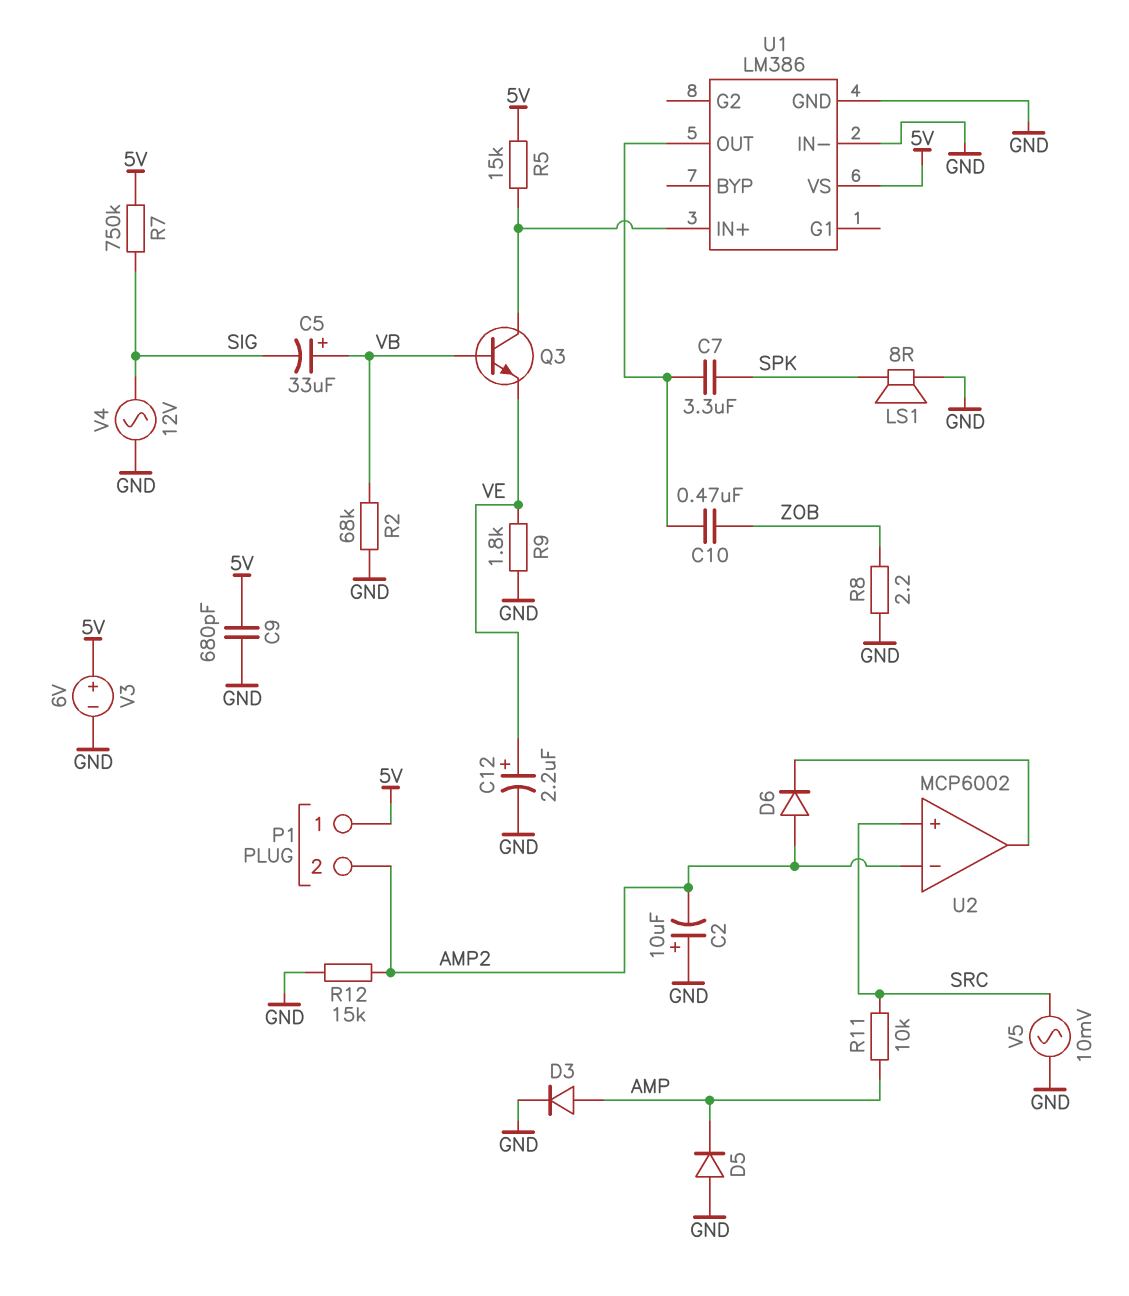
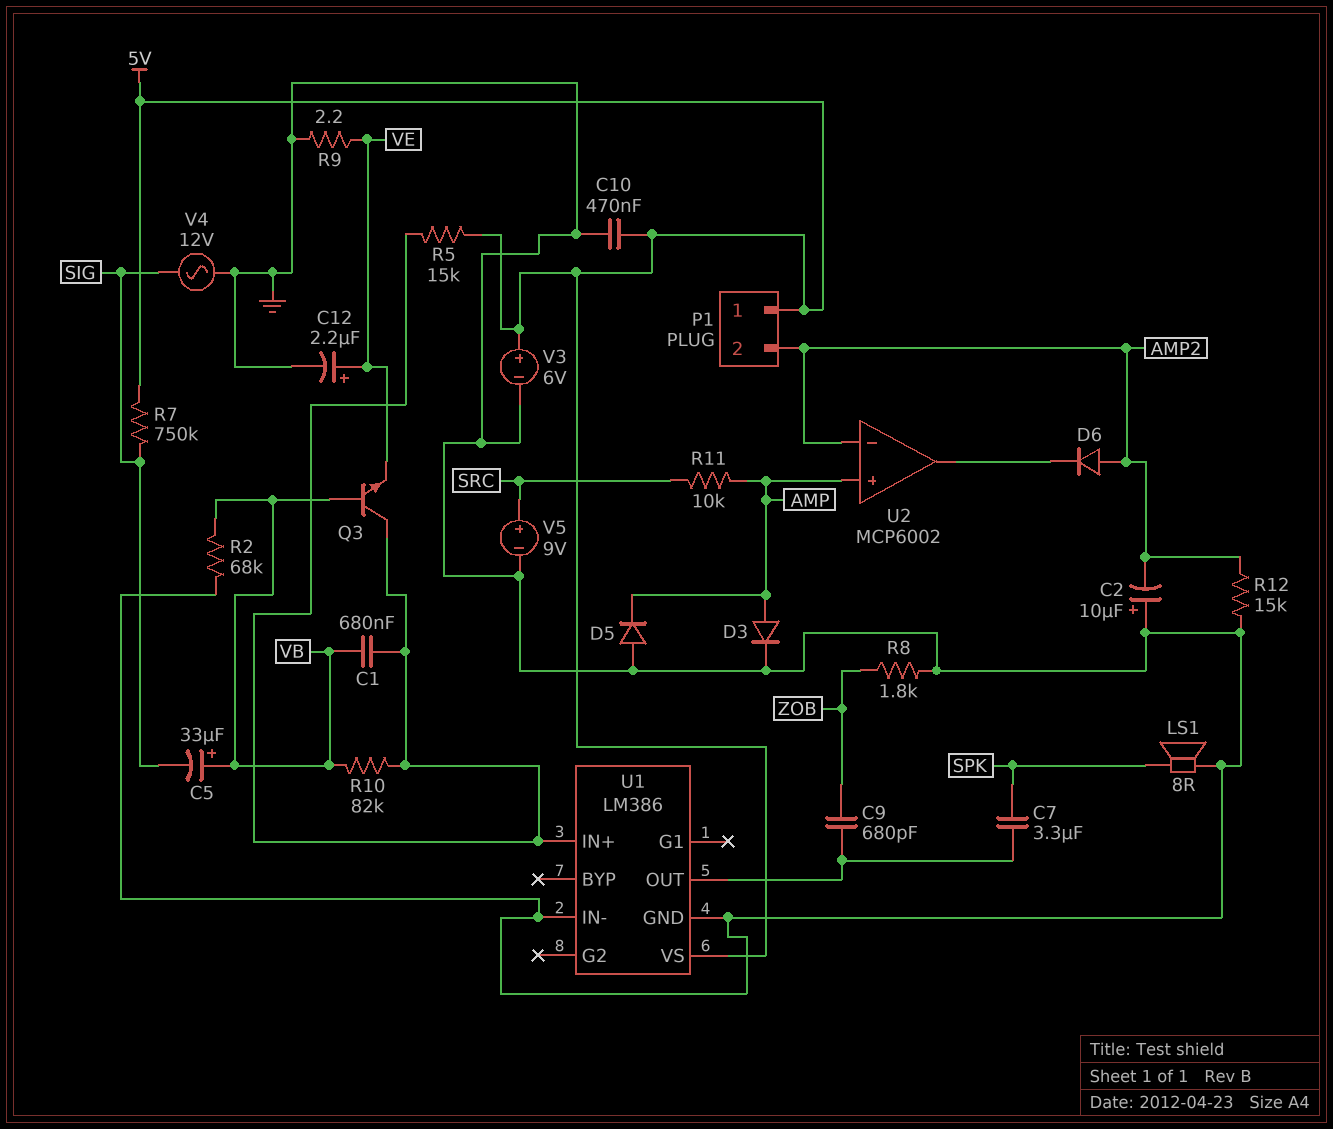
C1: none -> 680nF (U1/IN+, VB)
C9: 680pF (5V, GND) -> 680pF (U1/OUT, ZOB)
C10: 470nF (U1/OUT, ZOB) -> 470nF (5V, GND)
R8: 2.2 (GND, ZOB) -> 1.8k (GND, ZOB)
R9: 1.8k (GND, VE) -> 2.2 (GND, VE)
R10: none -> 82k (U1/IN+, VB)
U2 pin in+: SRC -> AMP
V5: AC 10mV (GND, SRC) -> 9V (plus SRC, minus GND)

